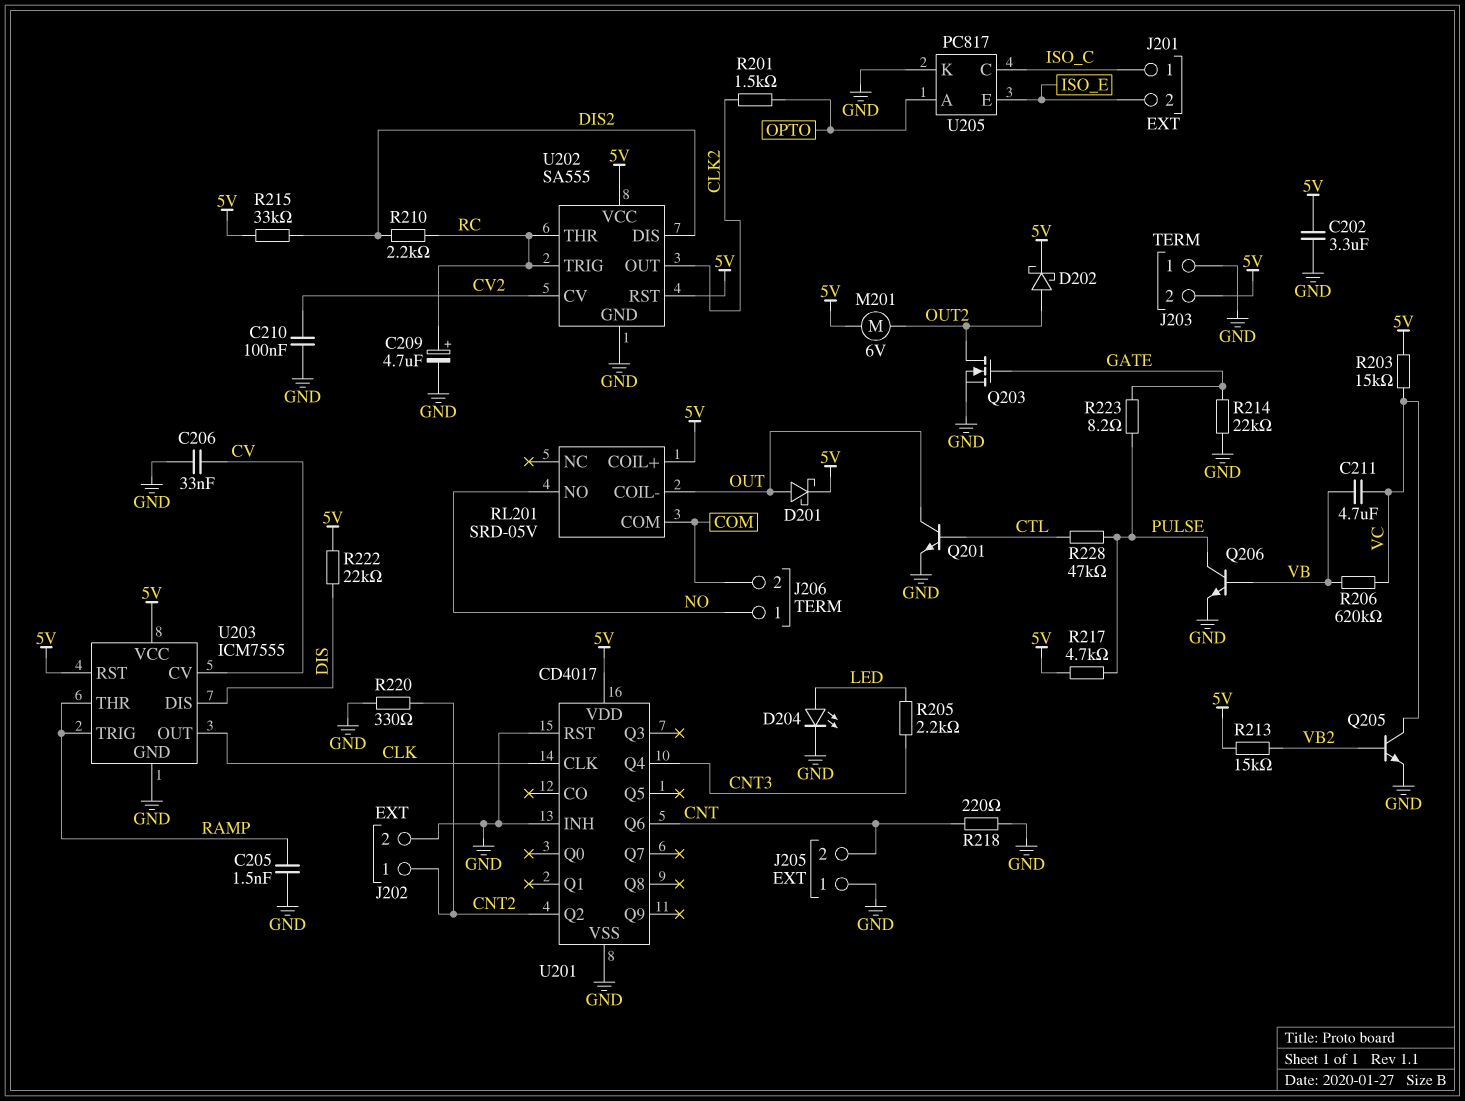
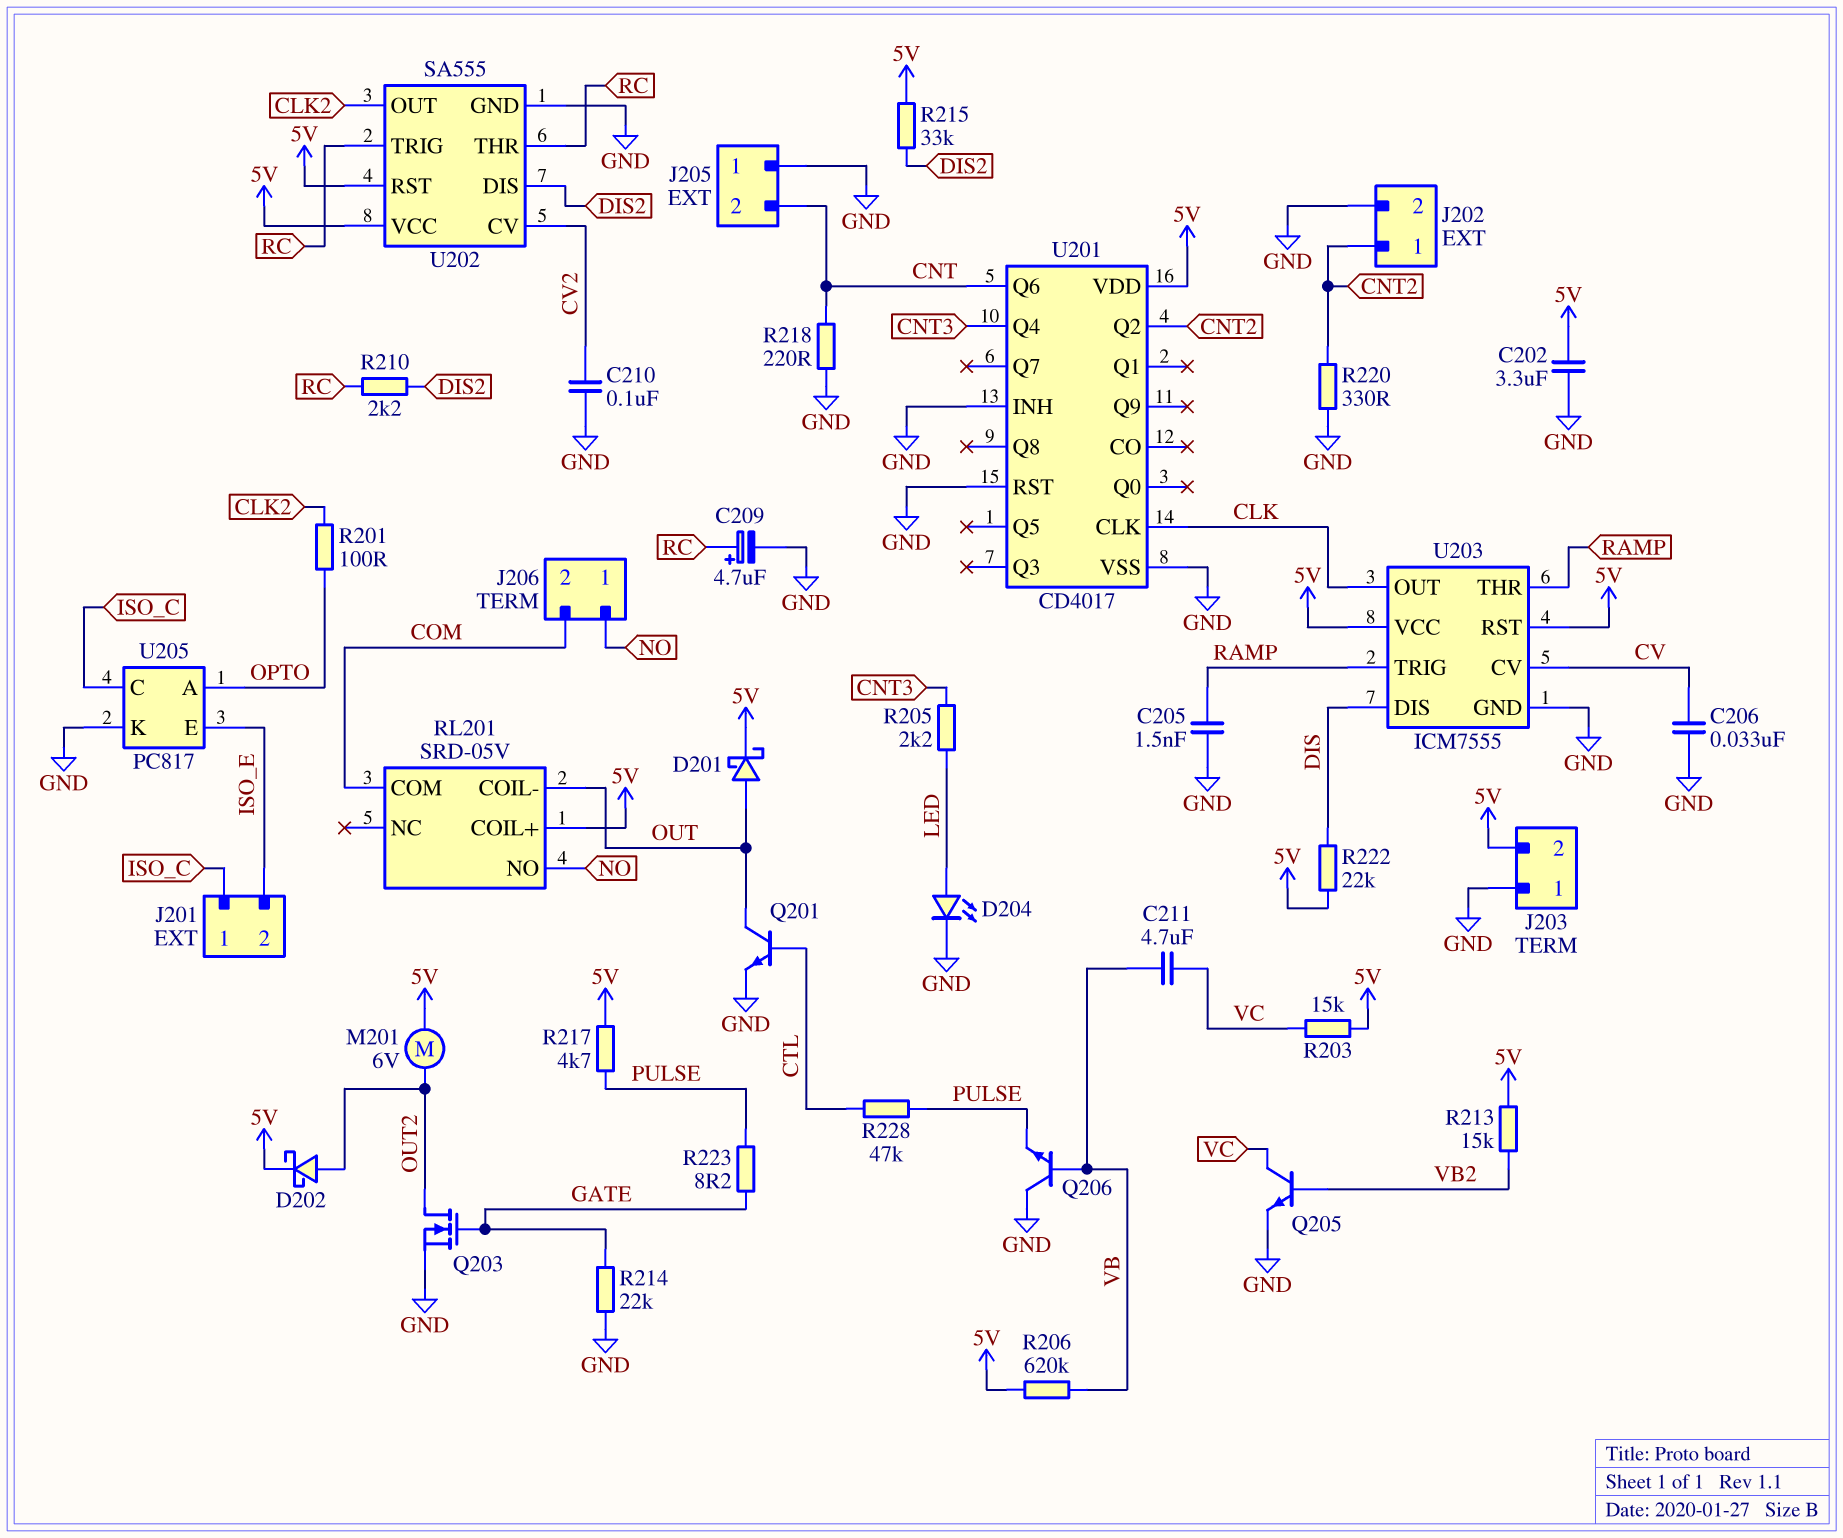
Q206: NPN (B VB, C PULSE, E GND) -> NPN (B VB, C GND, E PULSE)
R201: 1.5k (CLK2, OPTO) -> 100 (CLK2, OPTO)
R206: 620k (VB, VC) -> 620k (5V, VB)

